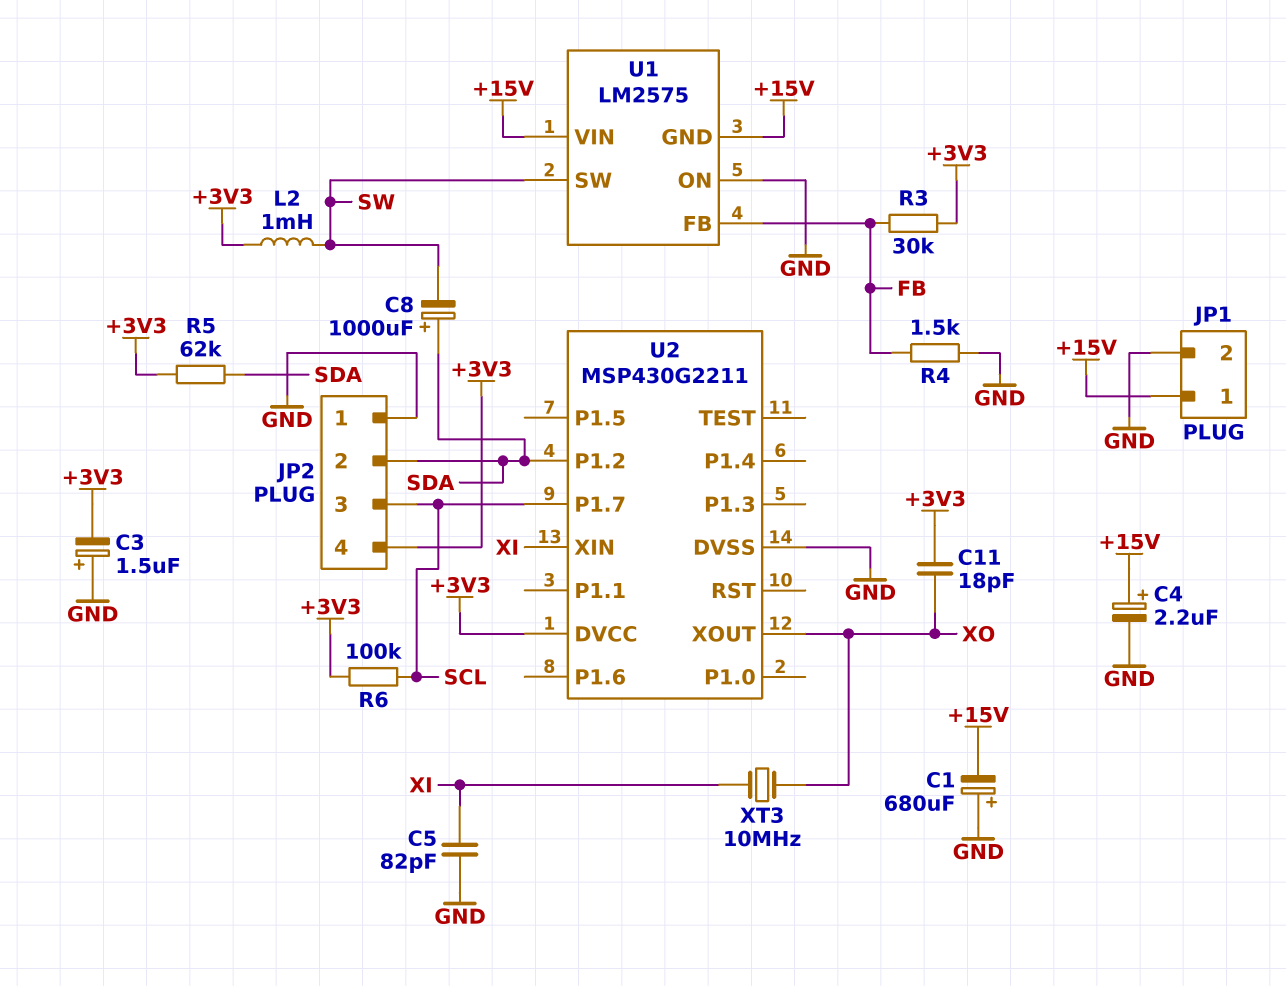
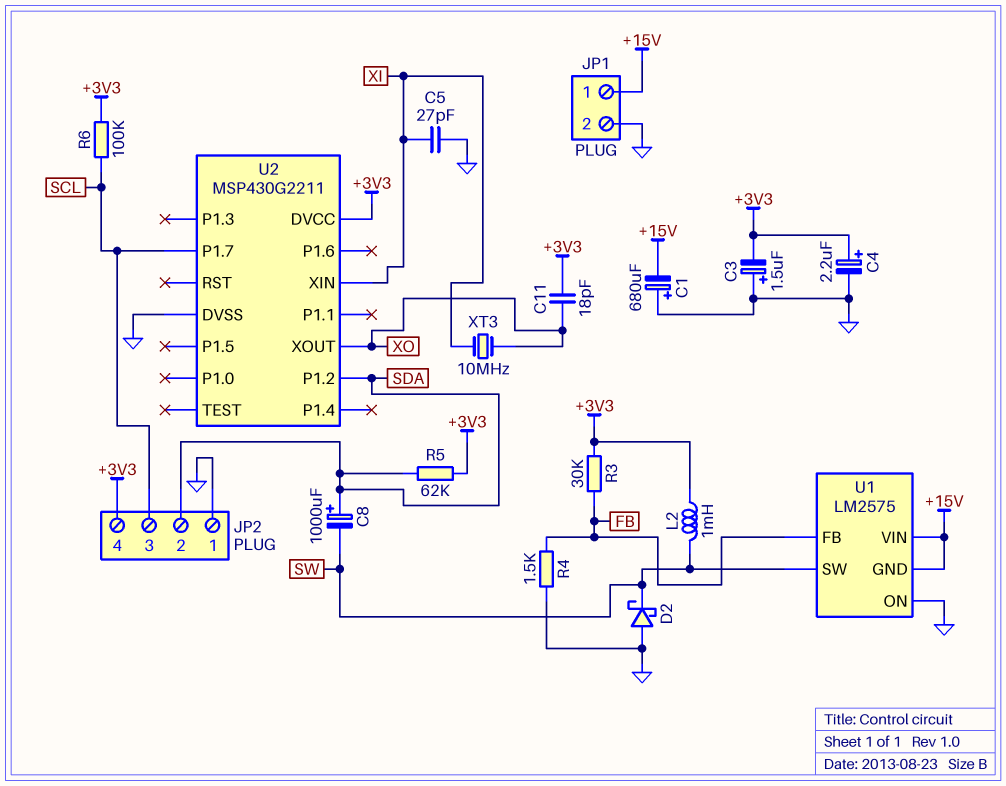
C4: 2.2uF (plus +15V, minus GND) -> 2.2uF (plus +3V3, minus GND)
C5: 82pF (GND, XI) -> 27pF (GND, XI)
D2: none -> schottky (A GND, K SW)

